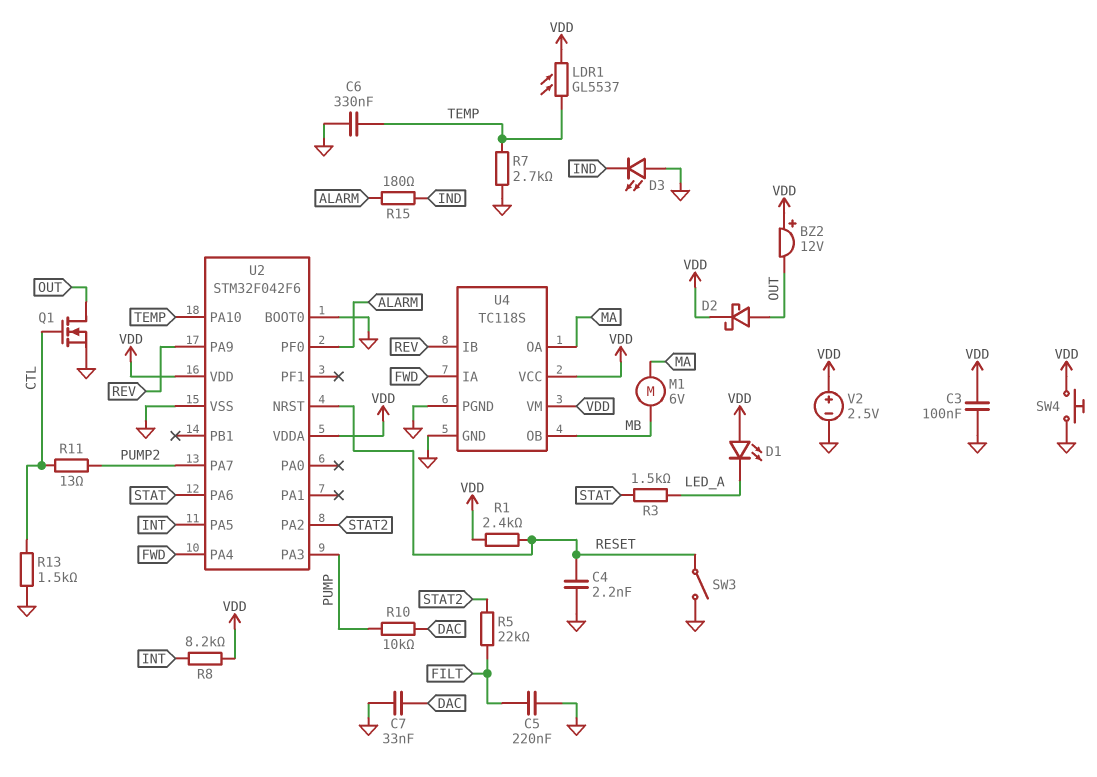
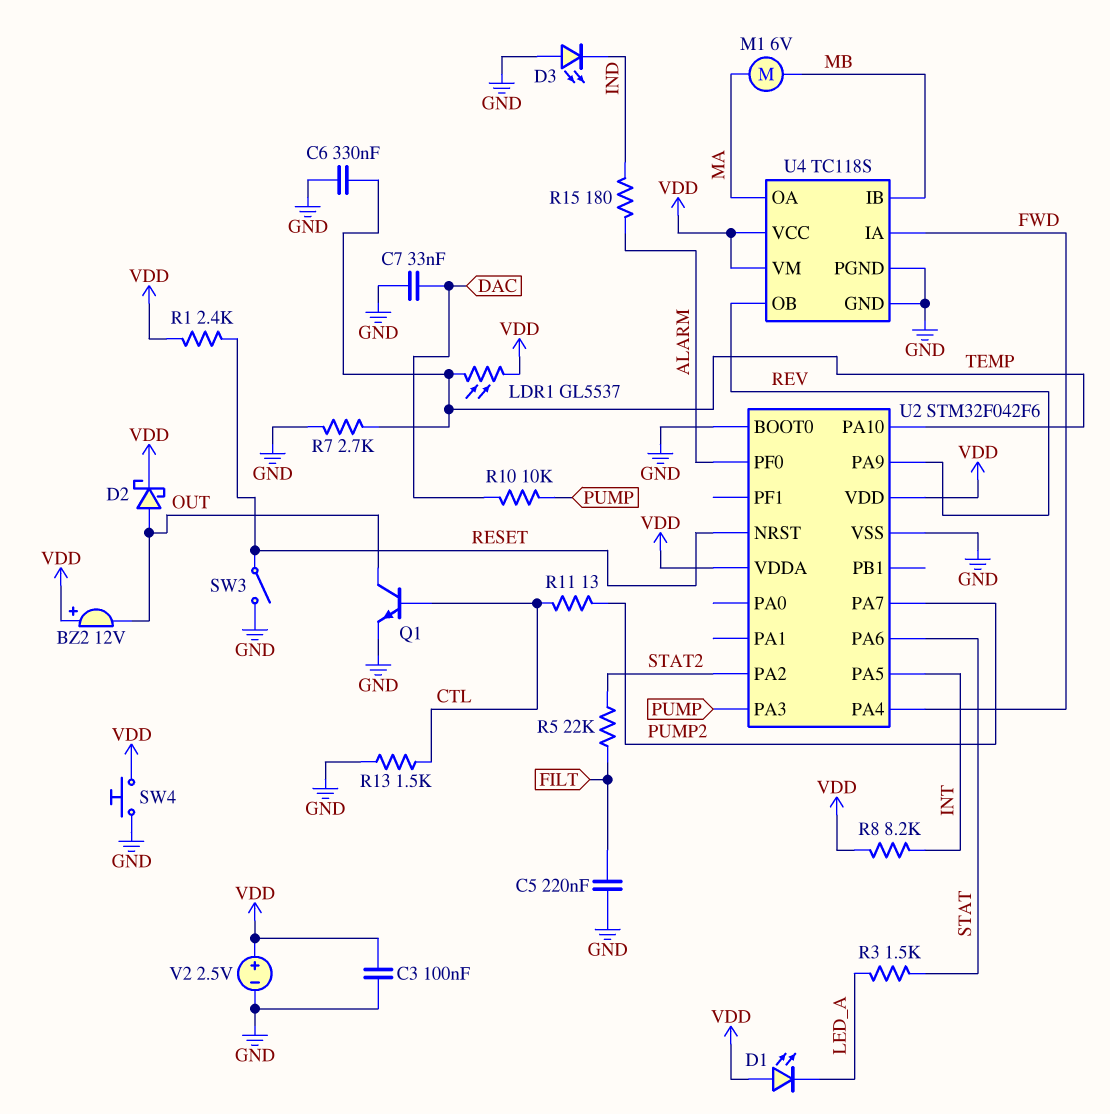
C4: 2.2nF (GND, RESET) -> none
Q1: NMOS (G CTL, D OUT, S GND) -> NPN (B CTL, C OUT, E GND)
U4 pin IB: REV -> MB
U4 pin OB: MB -> REV

